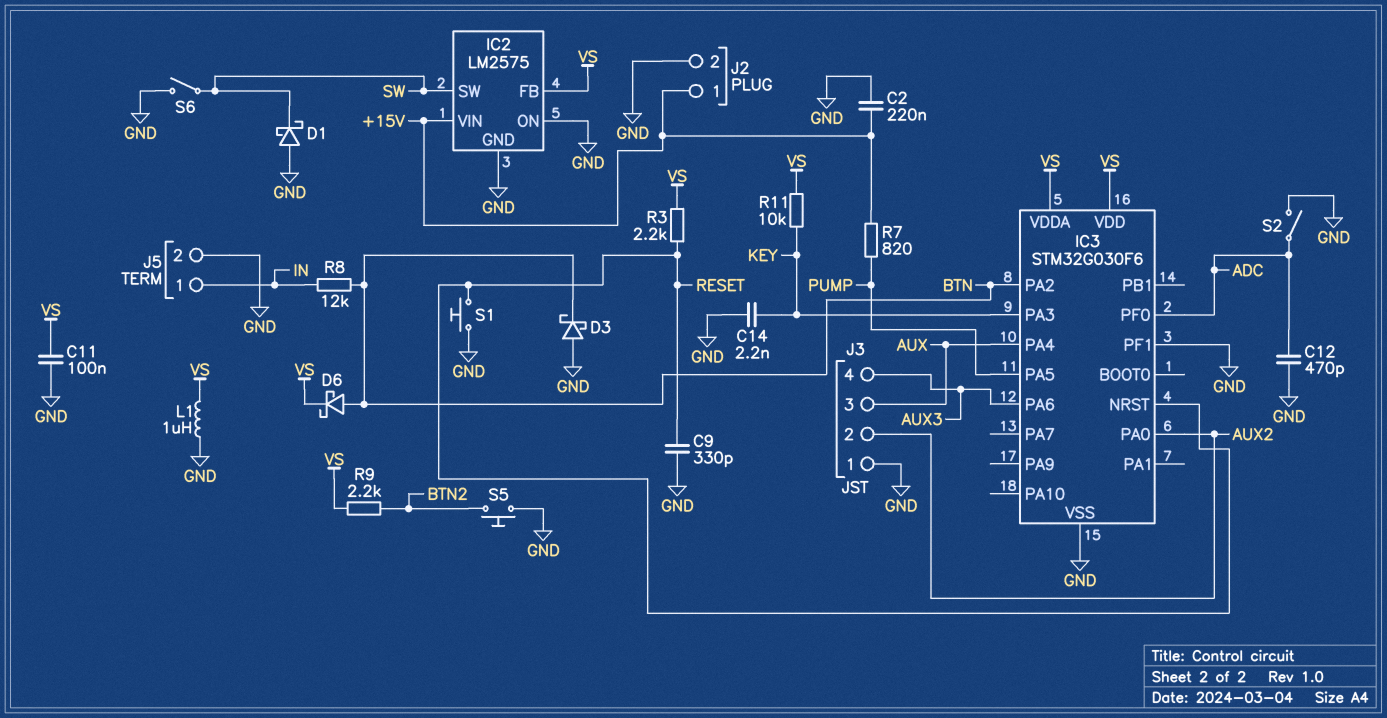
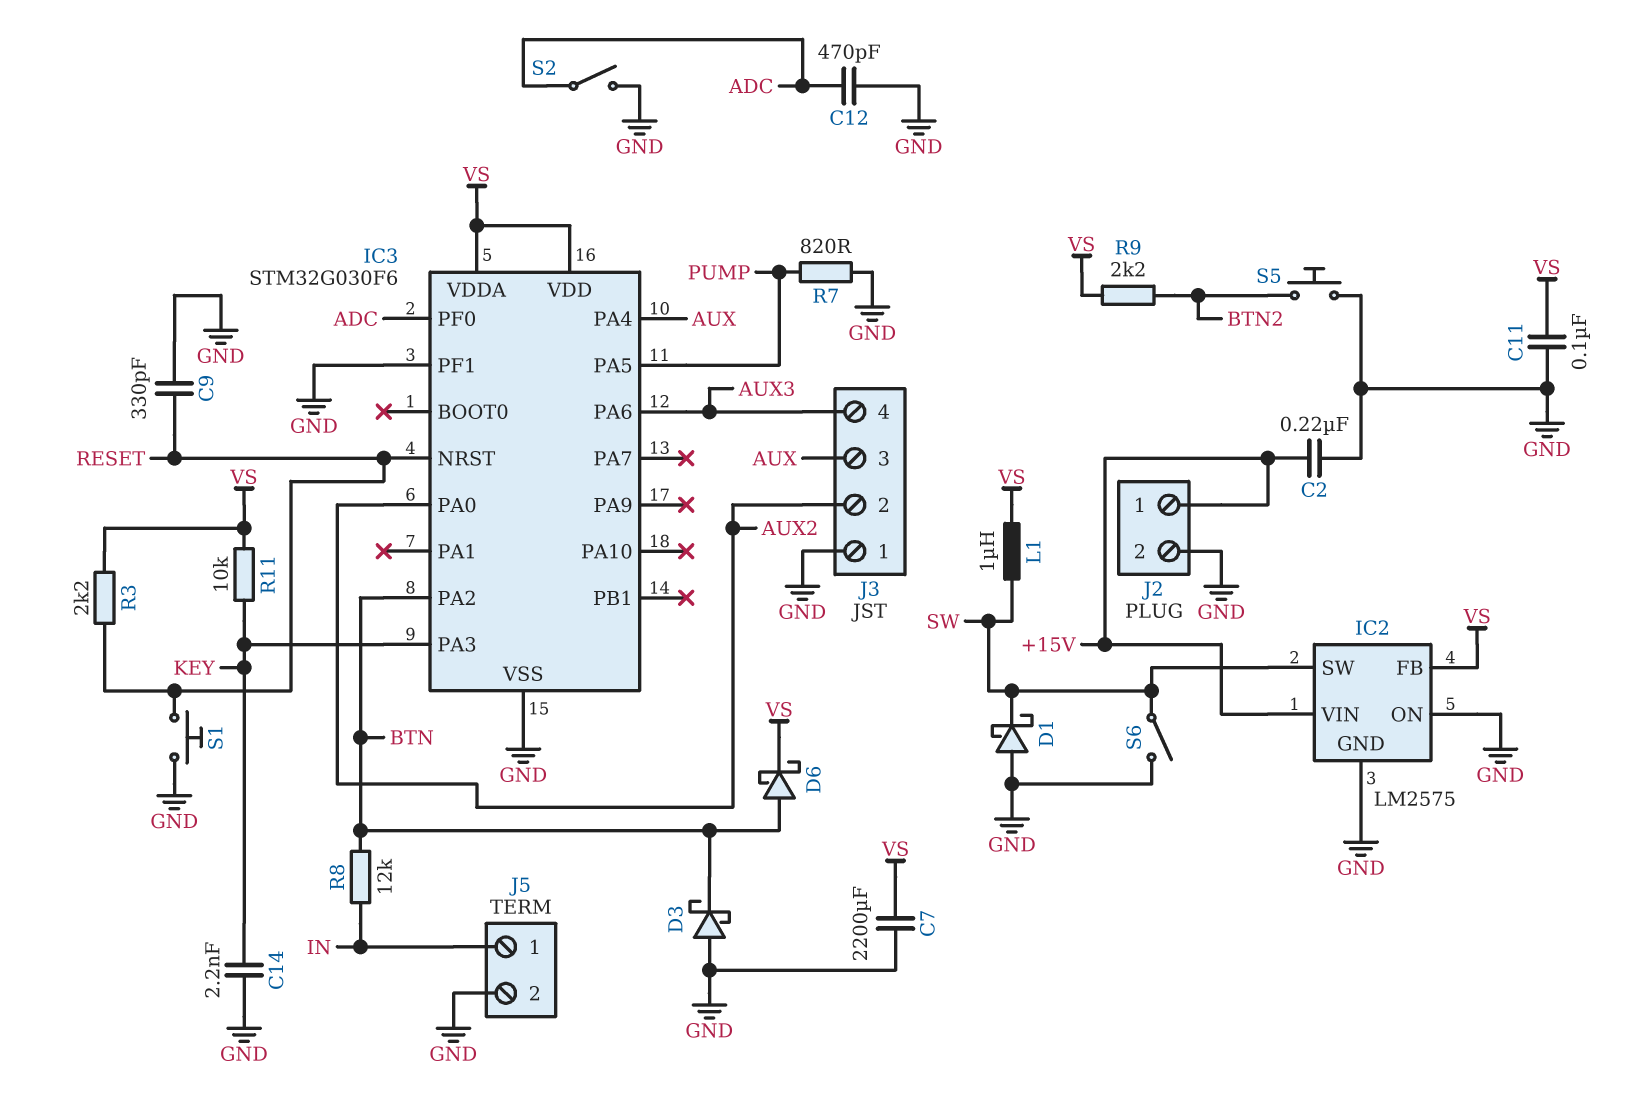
C7: none -> 2200uF (GND, VS)
L1: 1uH (GND, VS) -> 1uH (SW, VS)
R7: 820 (+15V, PUMP) -> 820 (GND, PUMP)

